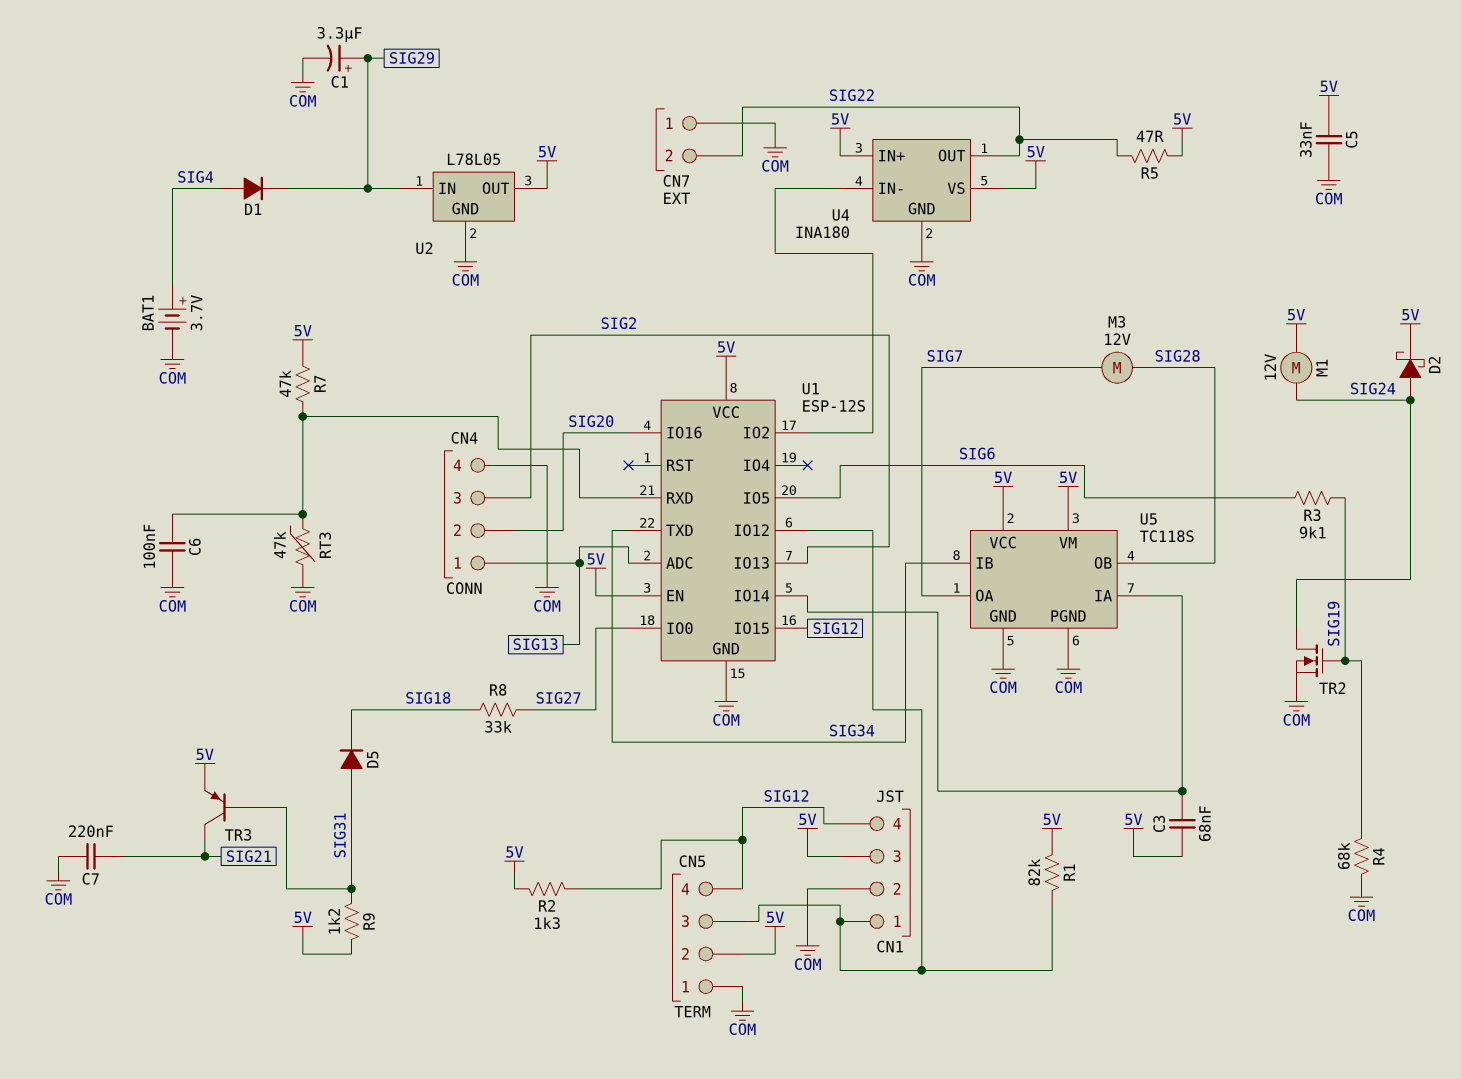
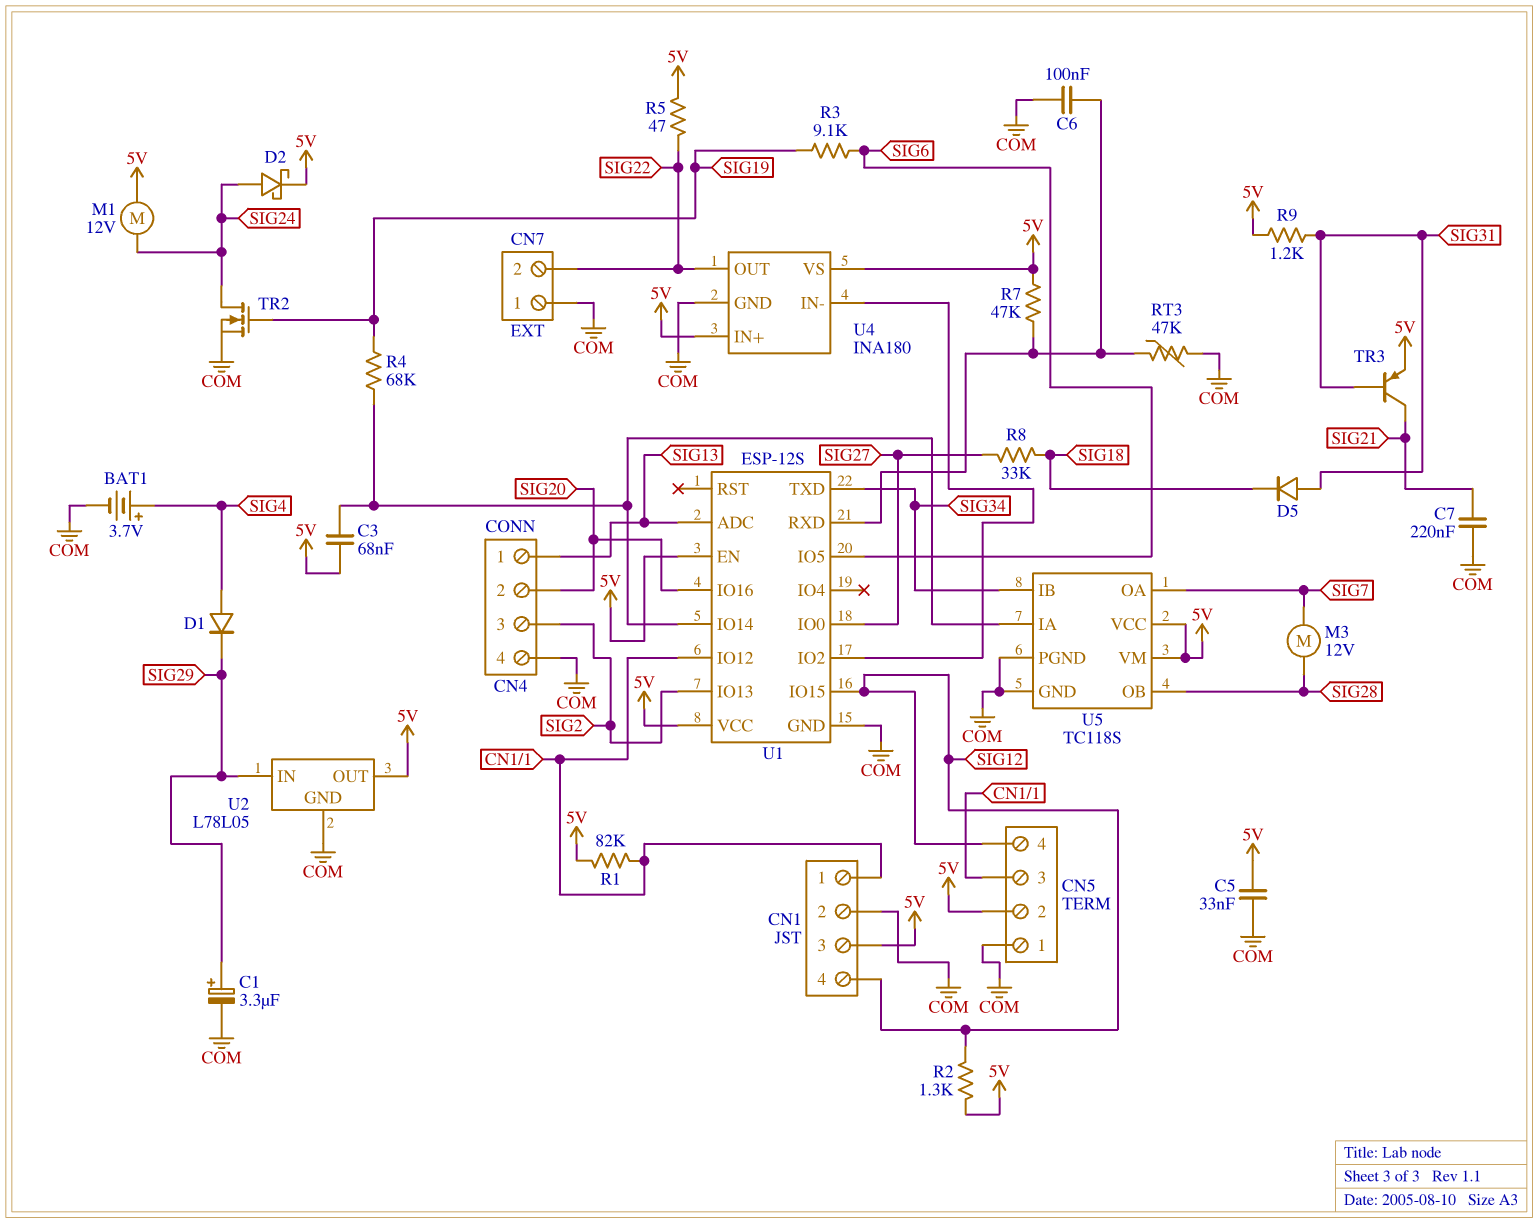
R4: 68k (COM, SIG19) -> 68k (SIG19, U1/IO14)

